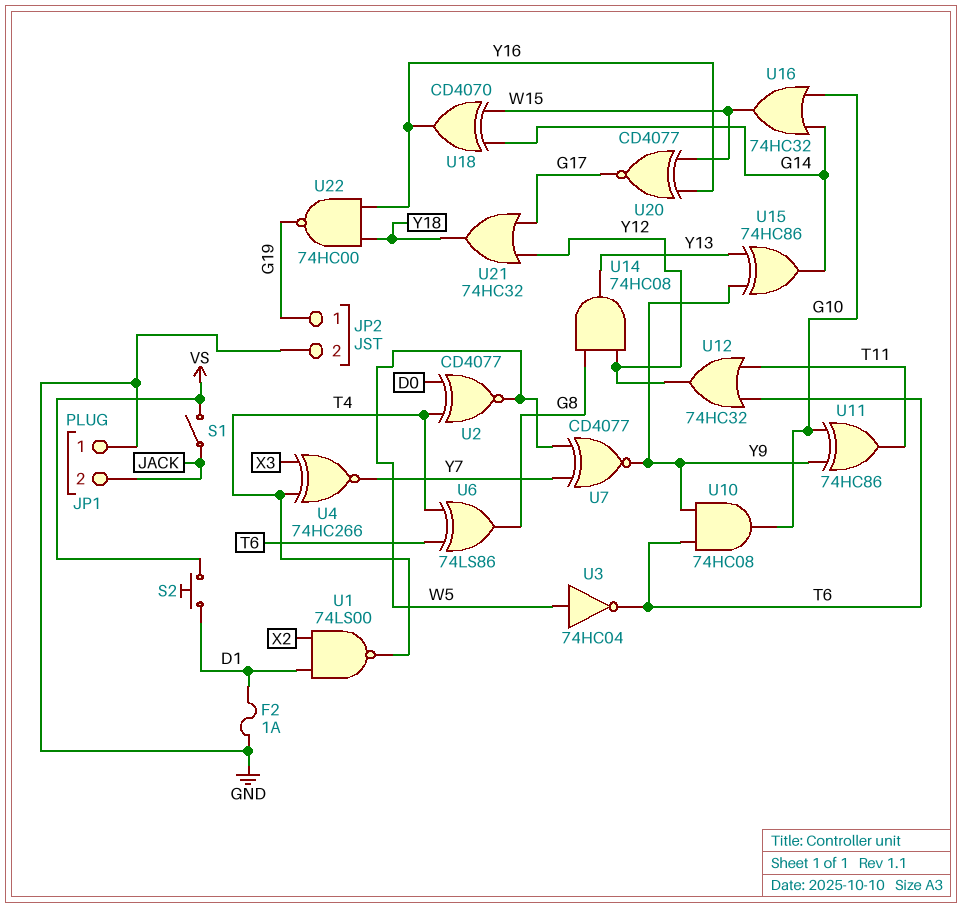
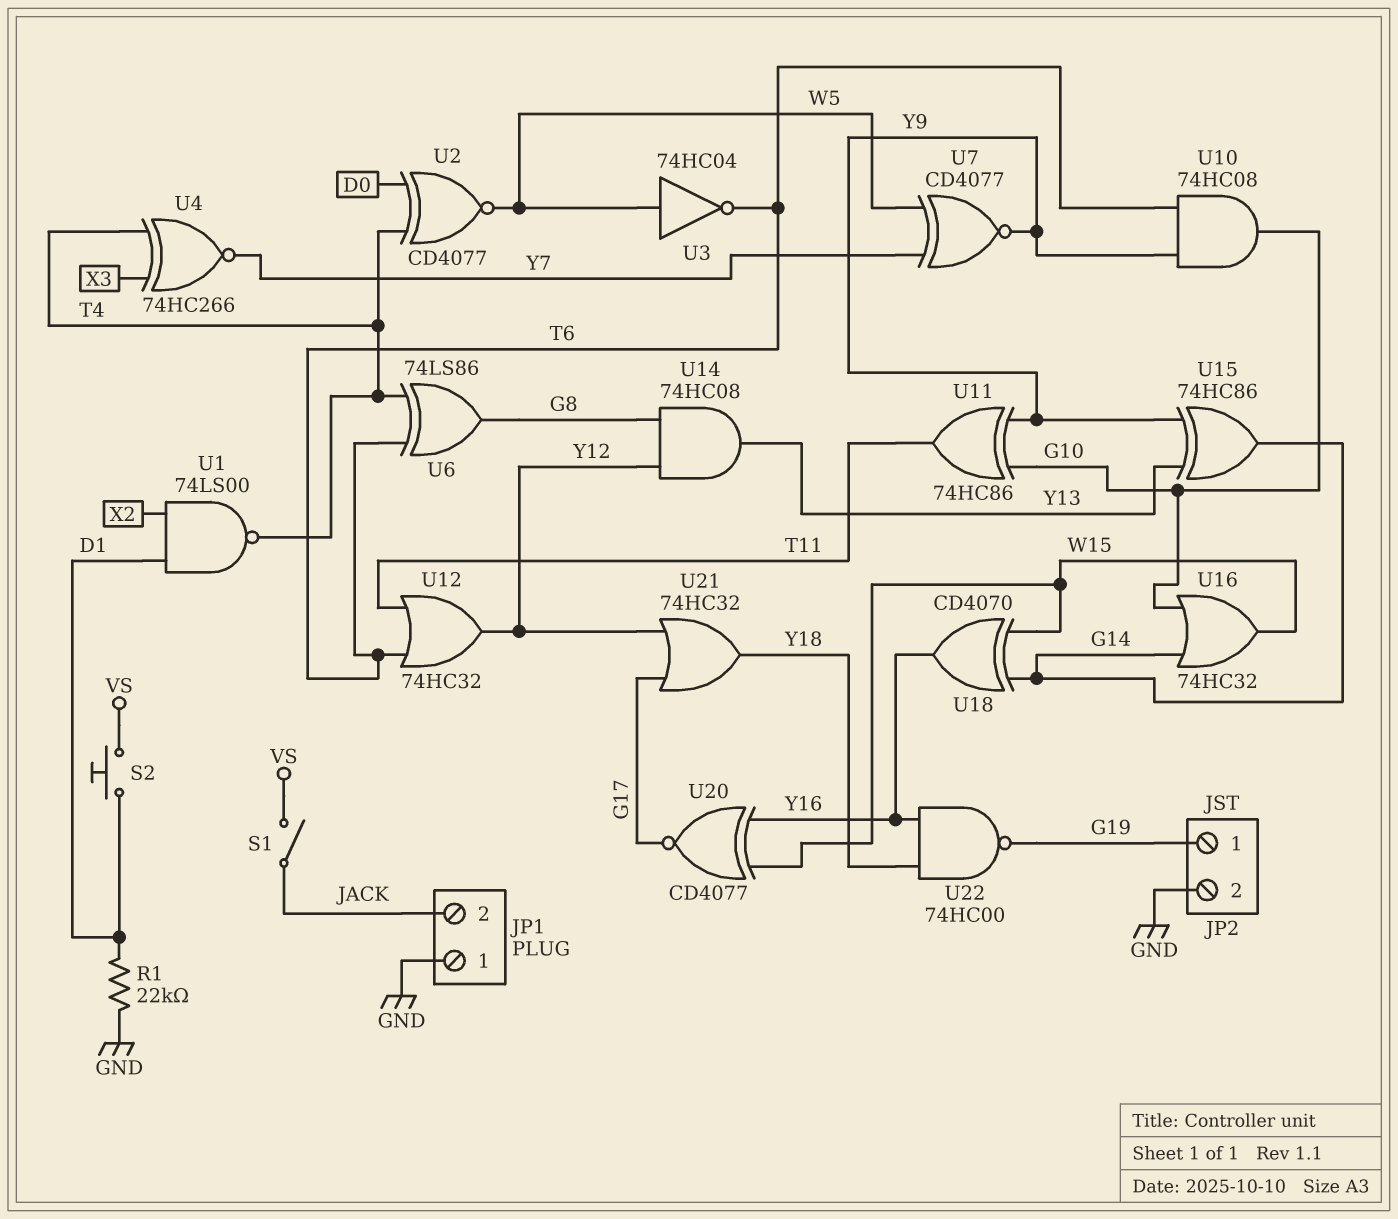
F2: 1A (D1, GND) -> none
R1: none -> 22k (D1, GND)

